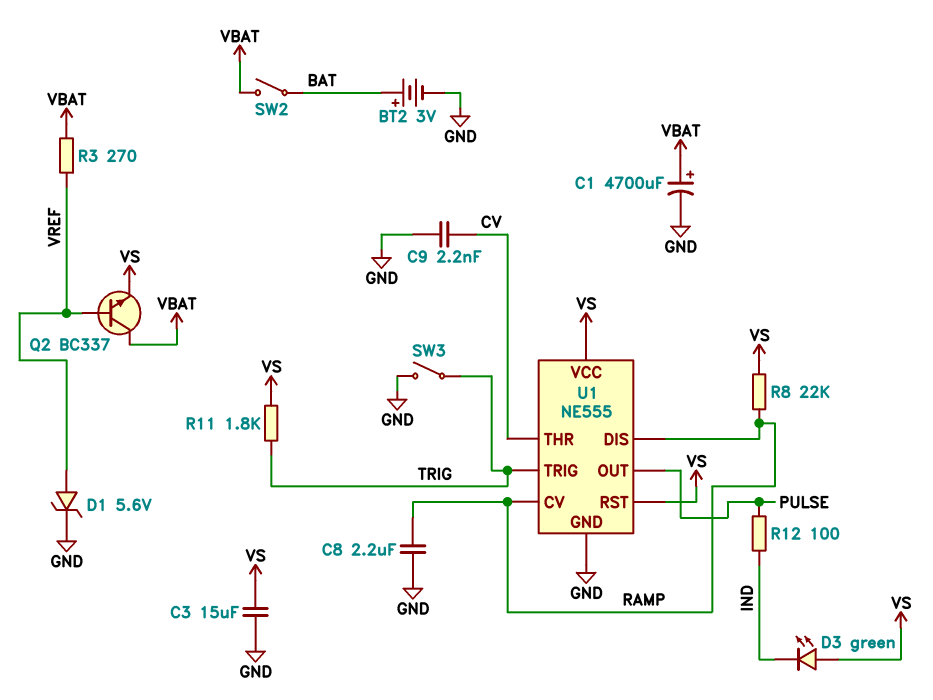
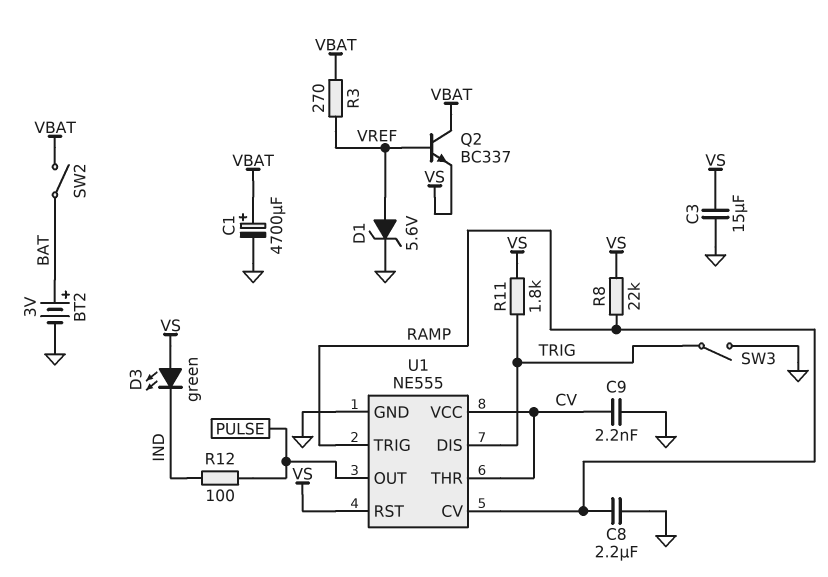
U1 pin DIS: RAMP -> TRIG
U1 pin TRIG: TRIG -> RAMP
U1 pin VCC: VS -> CV

